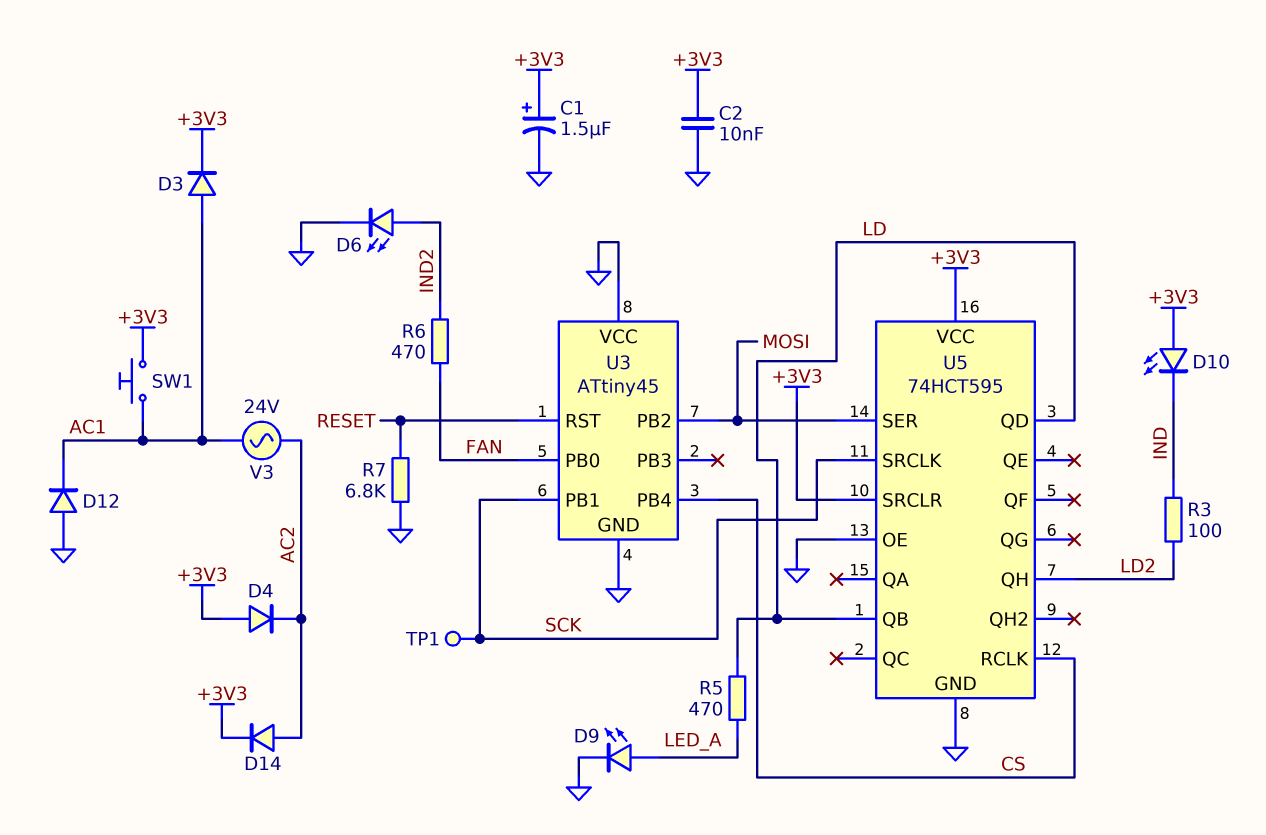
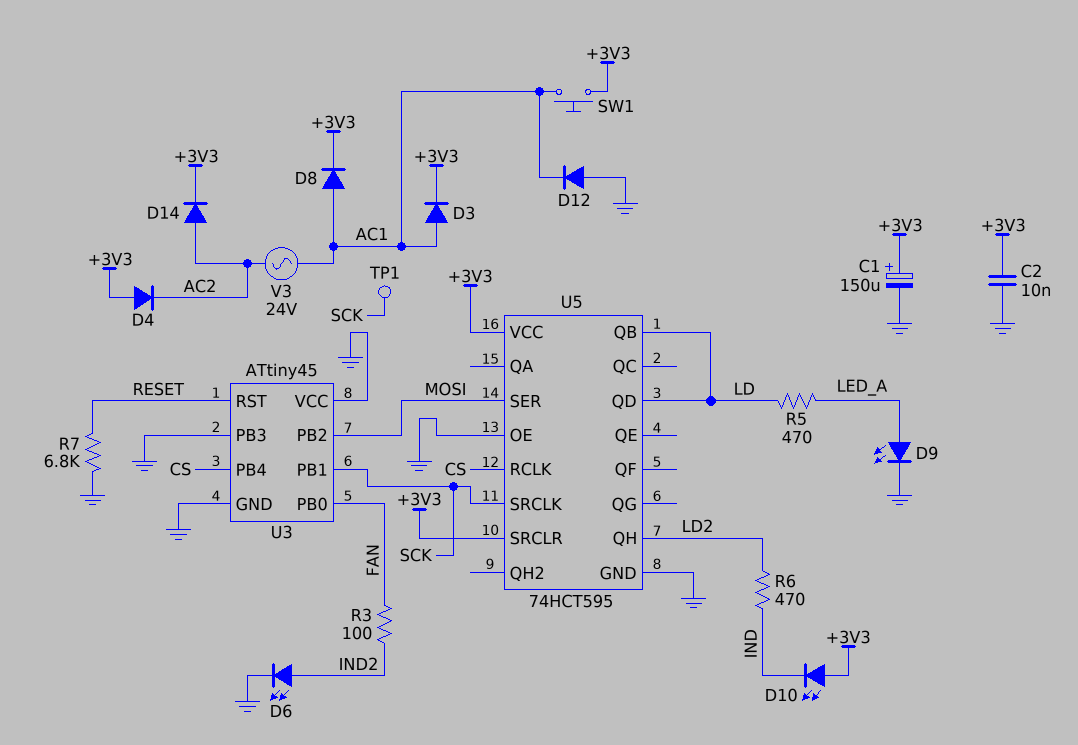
C1: 1.5uF (plus +3V3, minus GND) -> 150uF (plus +3V3, minus GND)
D8: none -> diode (A AC1, K +3V3)
R3: 100 (IND, LD2) -> 100 (FAN, IND2)
R6: 470 (FAN, IND2) -> 470 (IND, LD2)
U3 pin PB3: none -> GND

